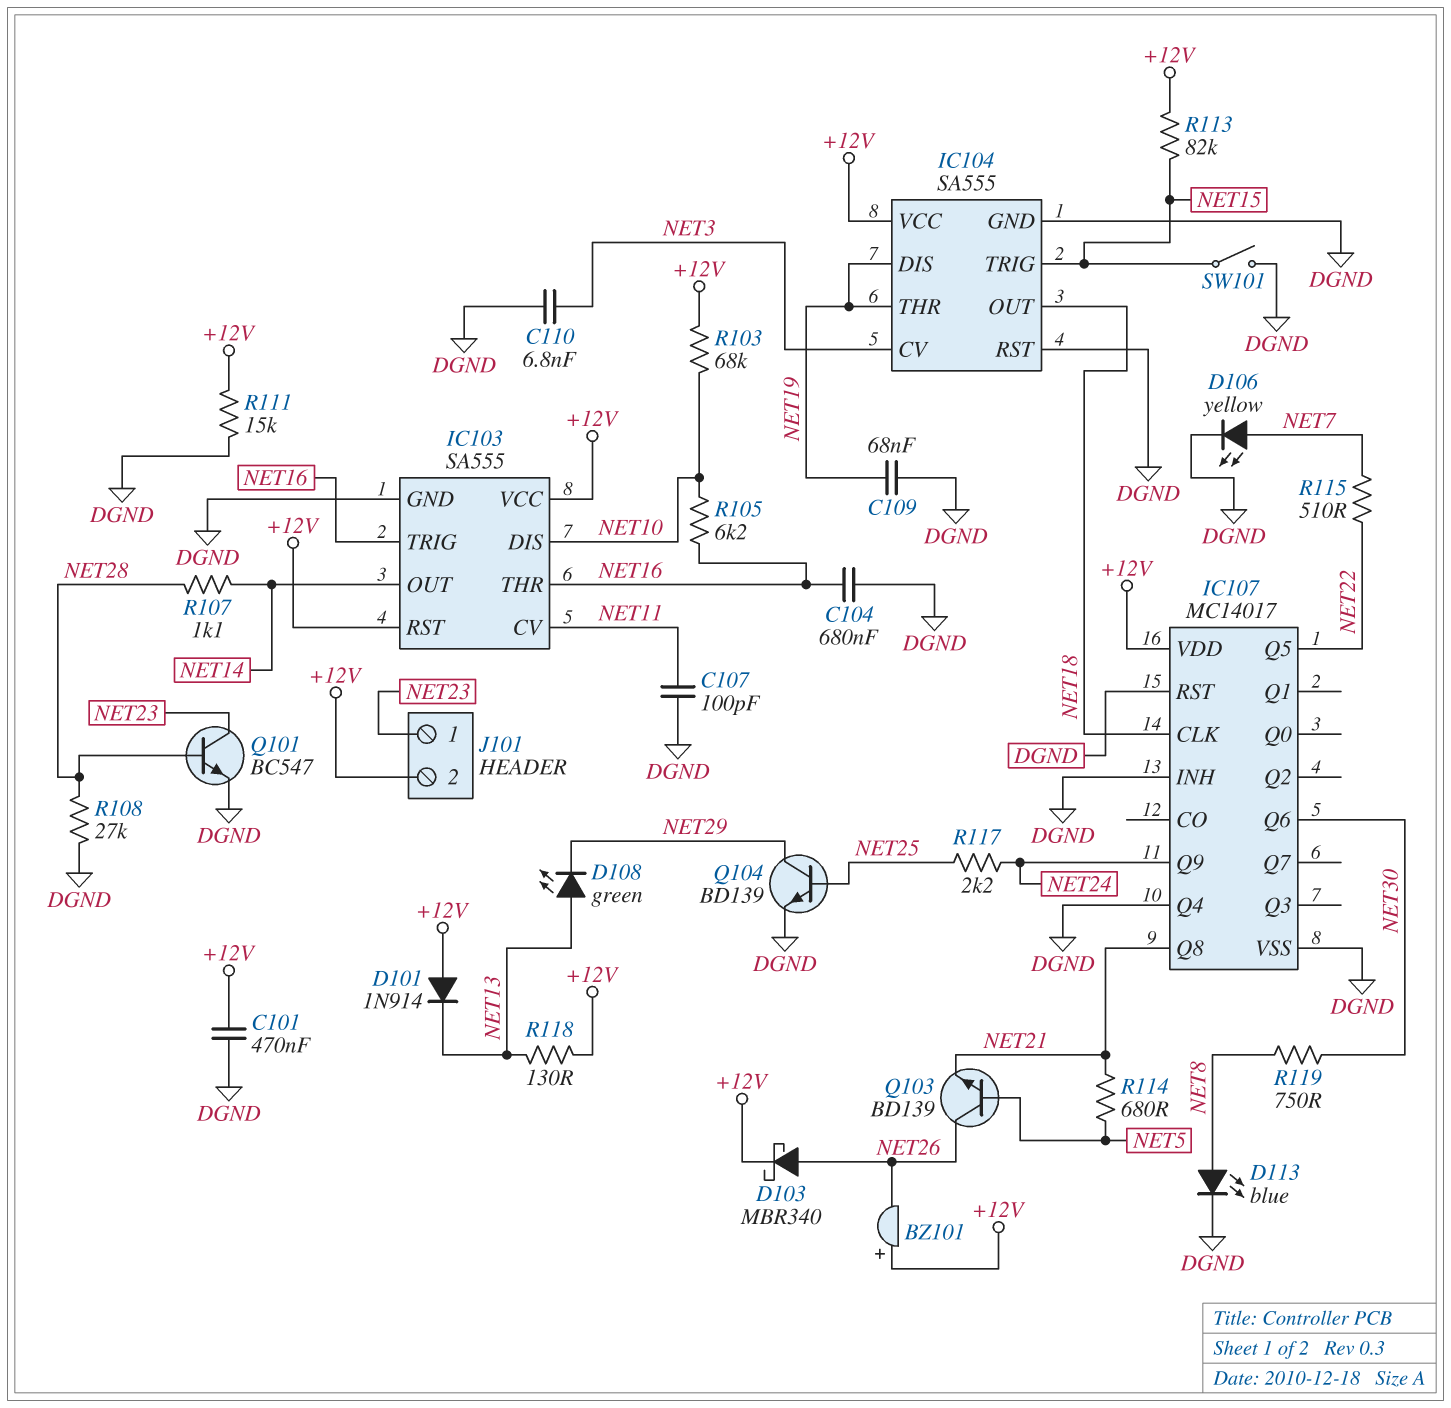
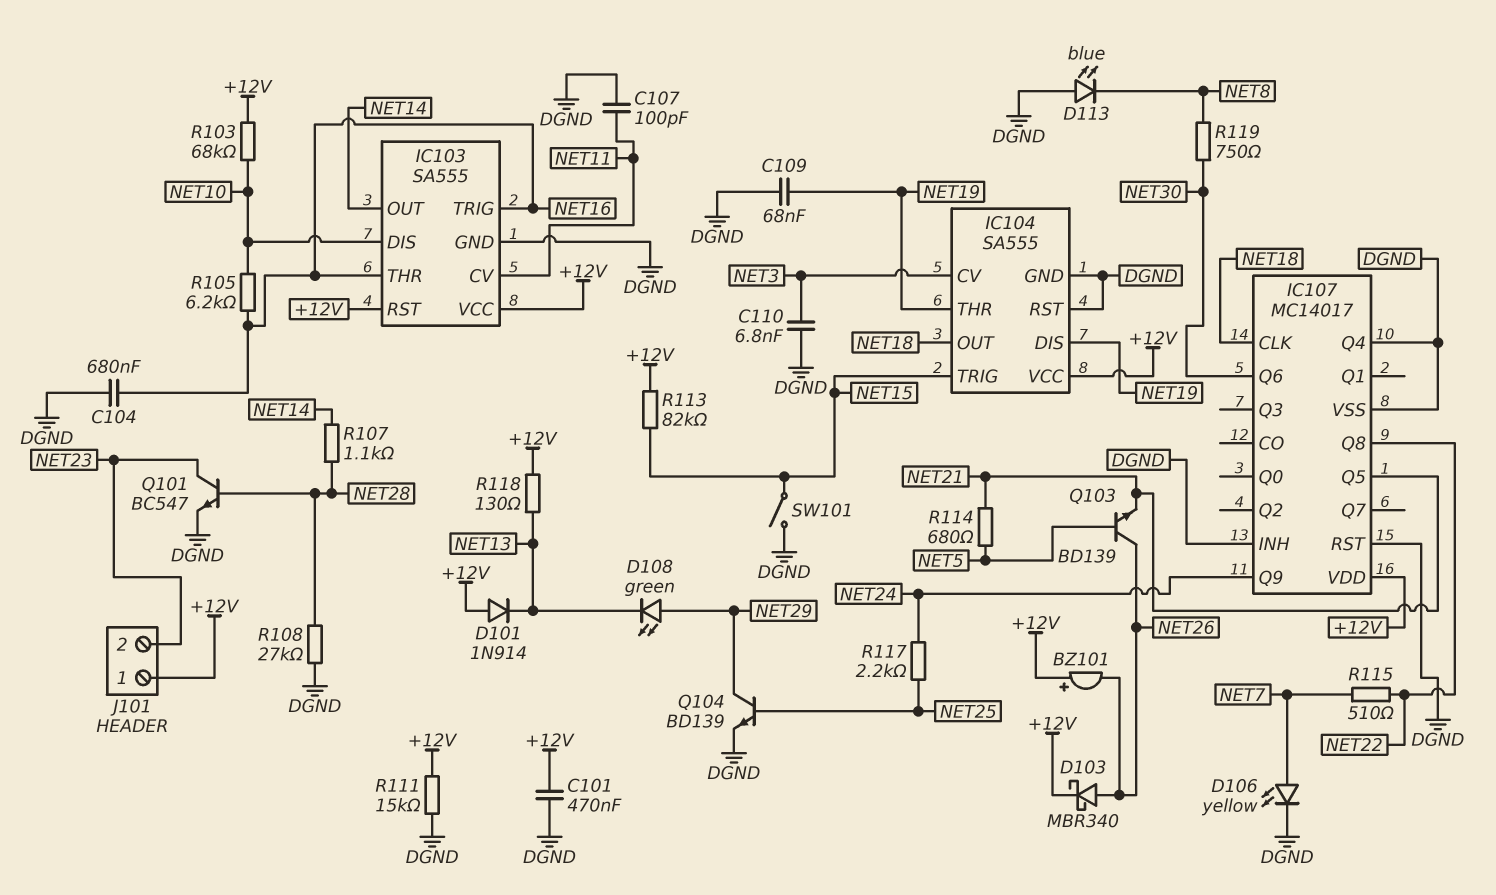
D108: LED green (A NET13, K NET29) -> LED green (A NET29, K NET13)
D113: LED blue (A NET8, K DGND) -> LED blue (A DGND, K NET8)
IC107 pin Q5: NET22 -> NET21
IC107 pin Q8: NET21 -> NET22
J101 pin 1: NET23 -> +12V
J101 pin 2: +12V -> NET23

